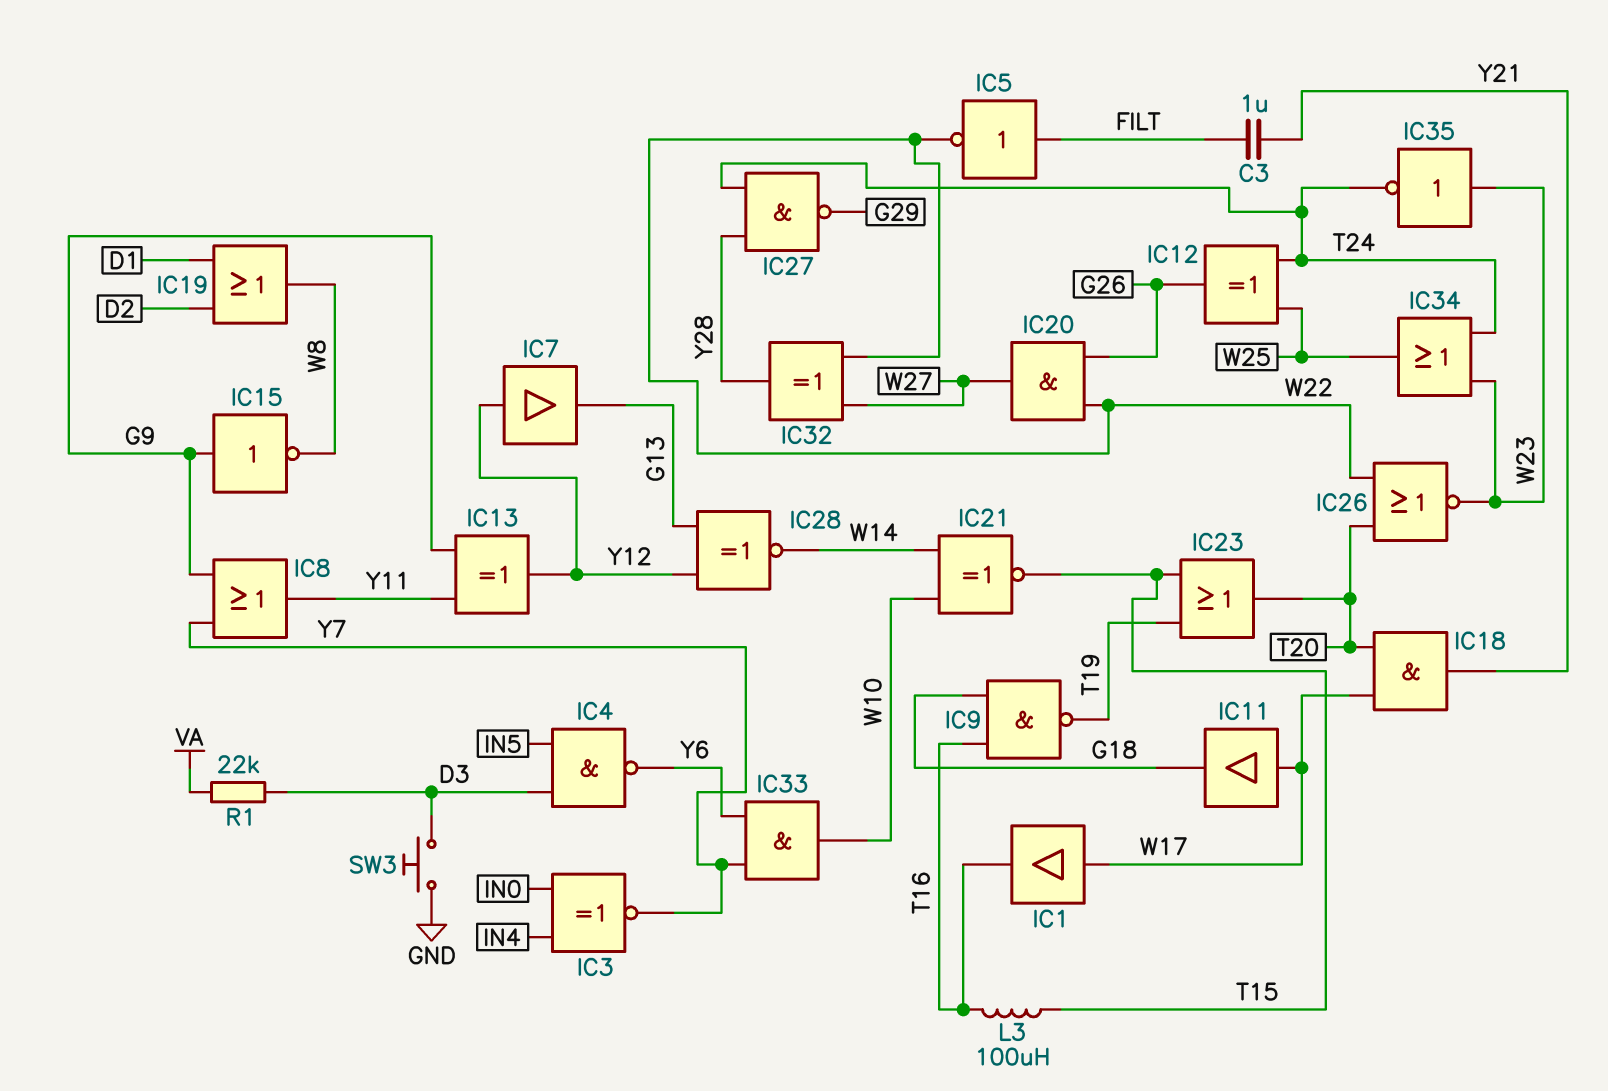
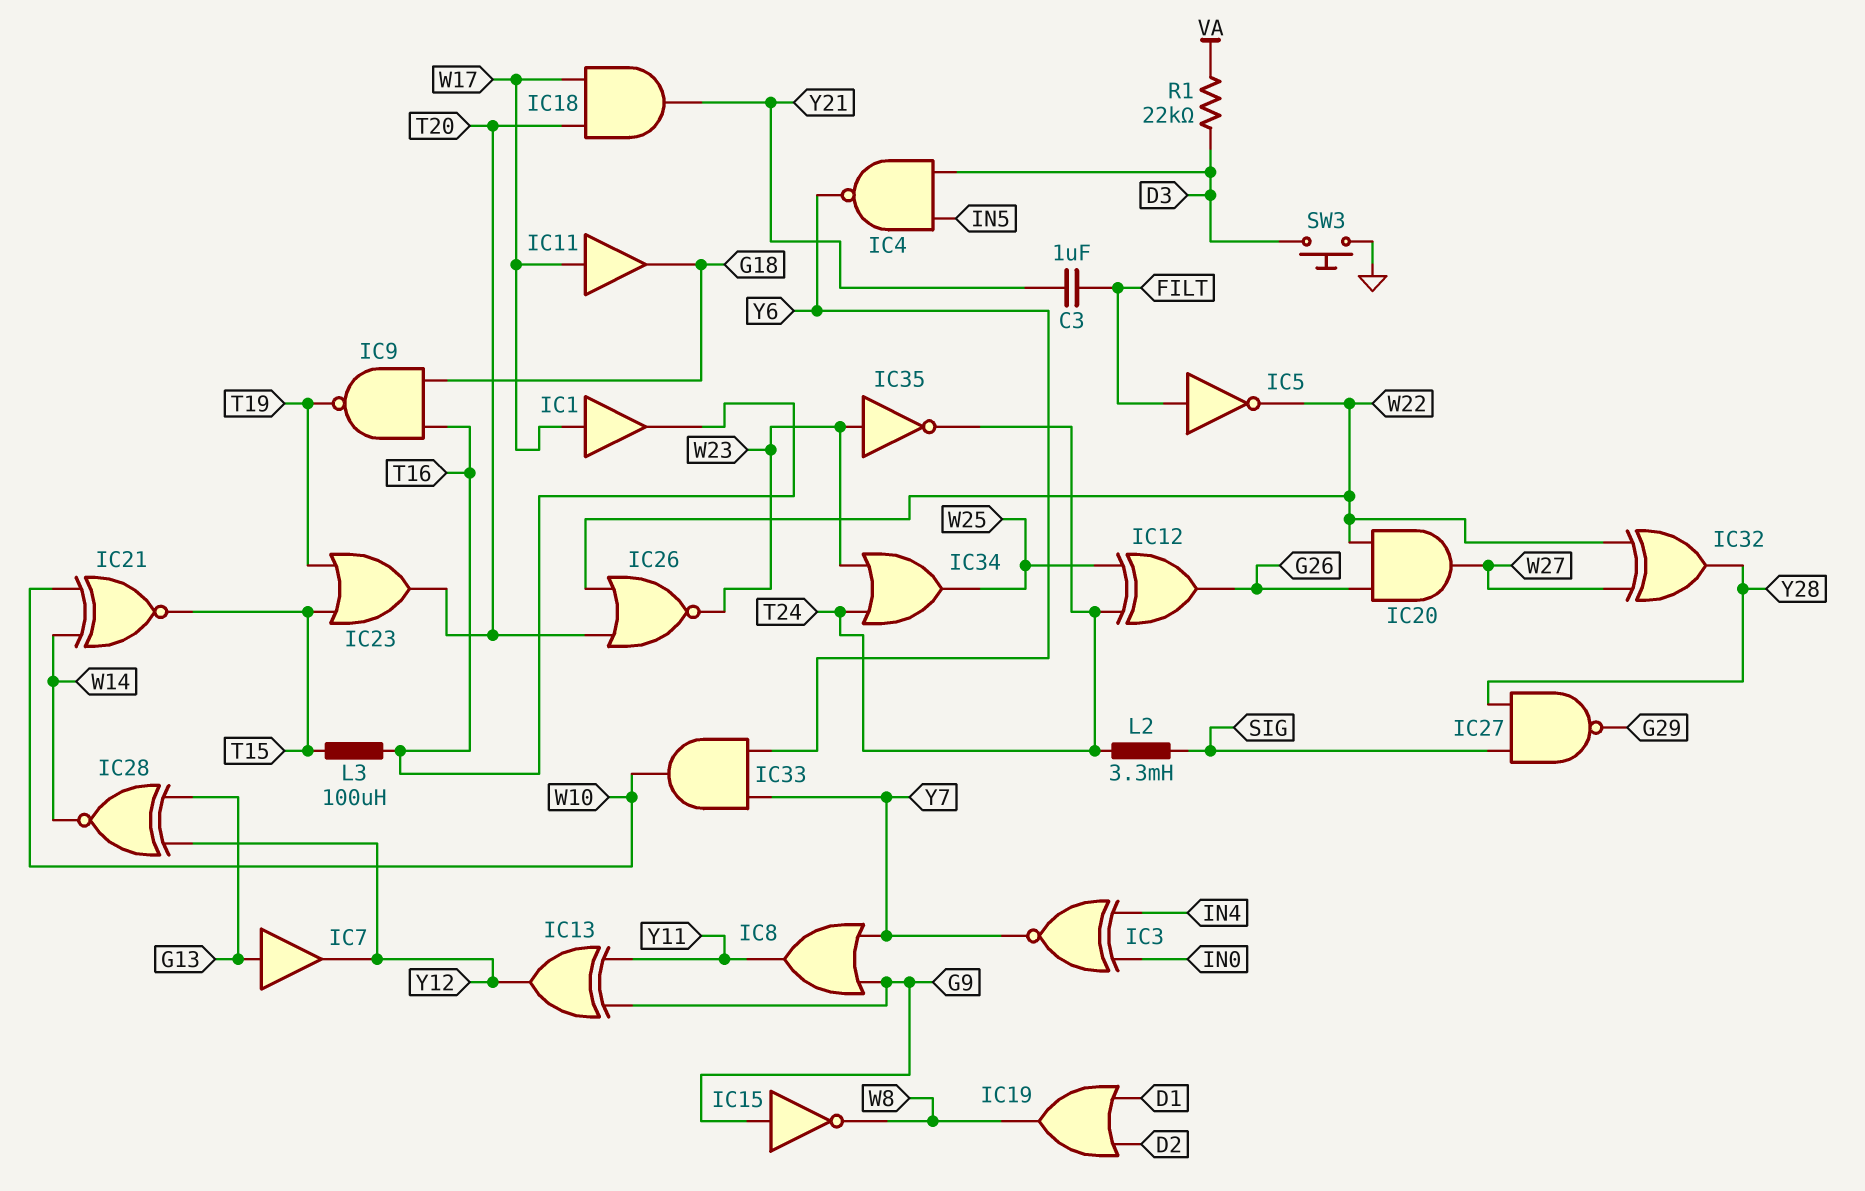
IC7: buffer (in Y12, out G13) -> buffer (in G13, out Y12)
IC27: NAND (in T24, in Y28, out G29) -> NAND (in SIG, in Y28, out G29)
L2: none -> 3.3mH (SIG, T24)

